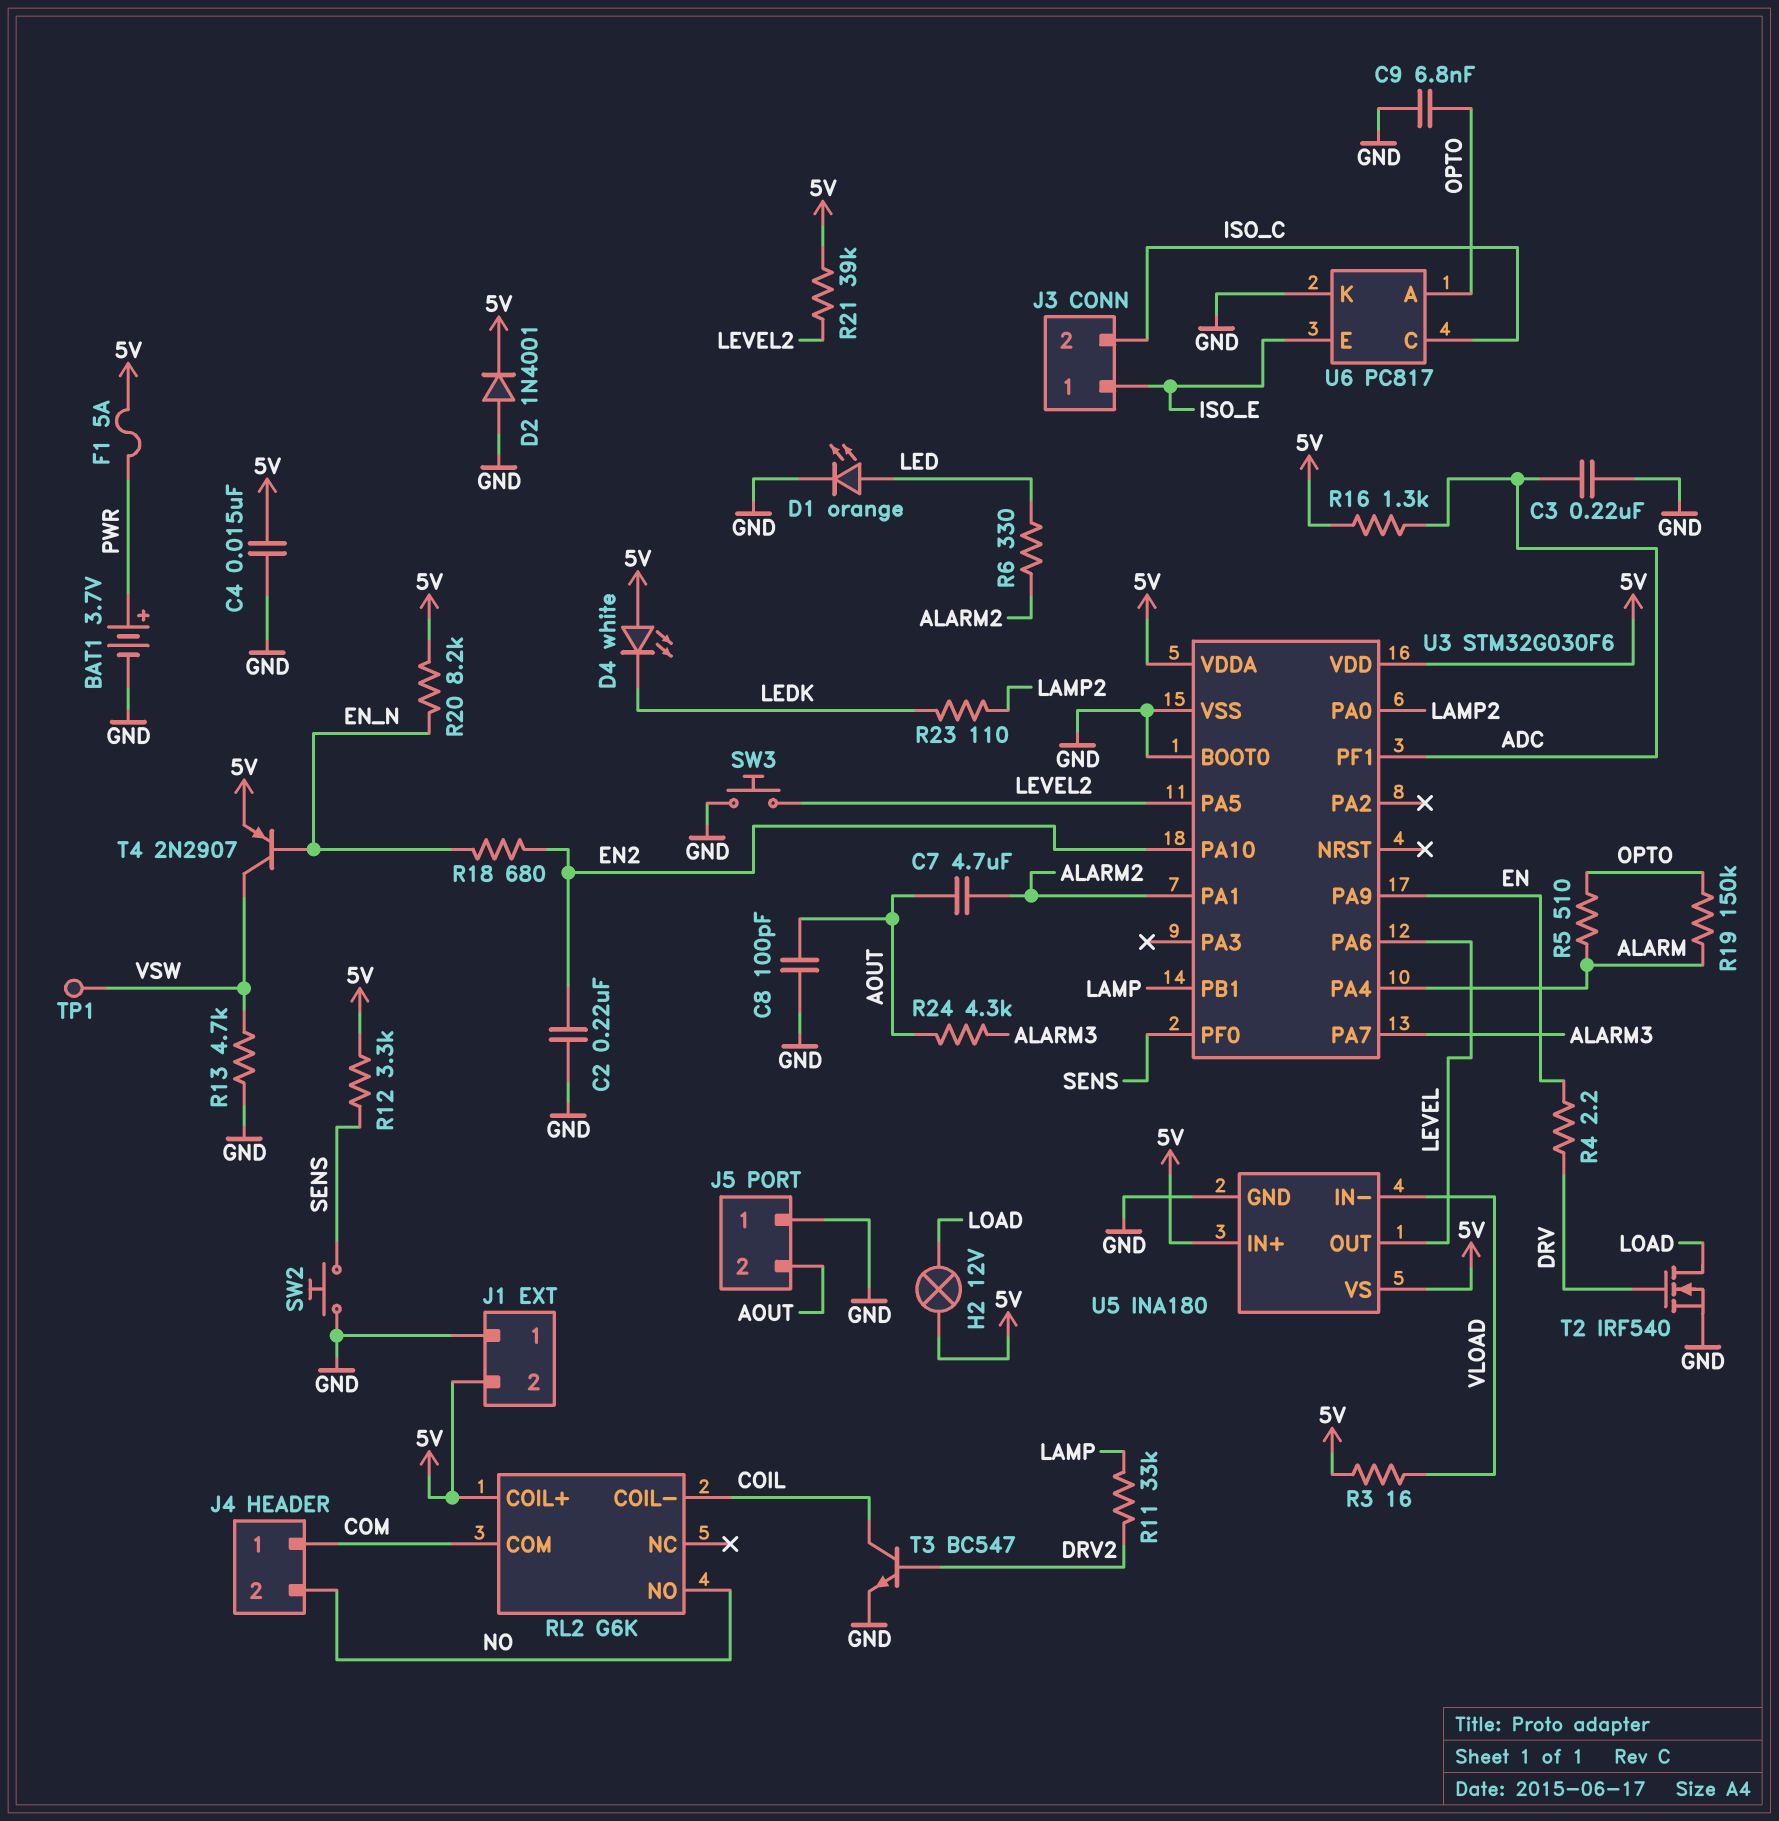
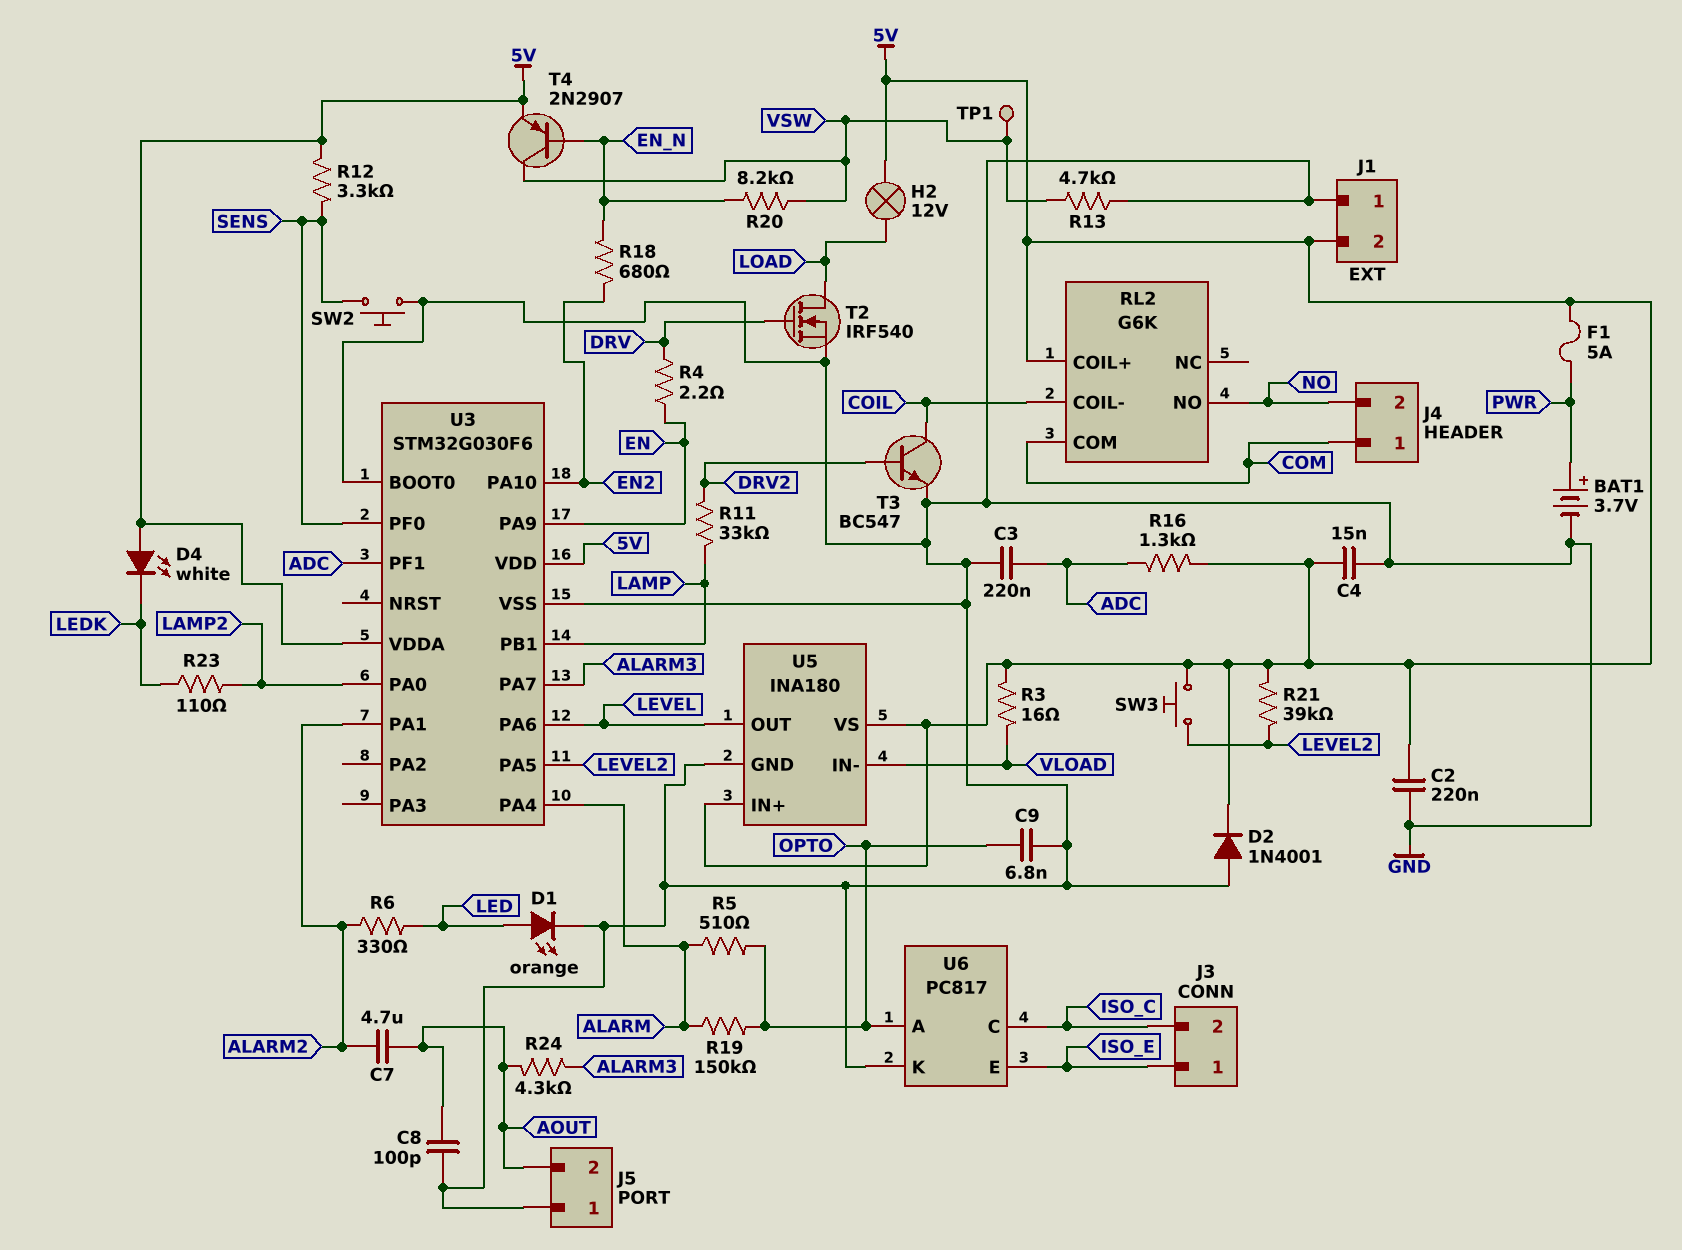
C2: 220nF (EN2, GND) -> 220nF (5V, GND)
R20: 8.2k (5V, EN_N) -> 8.2k (EN_N, VSW)
SW3: button (GND, LEVEL2) -> button (5V, LEVEL2)

